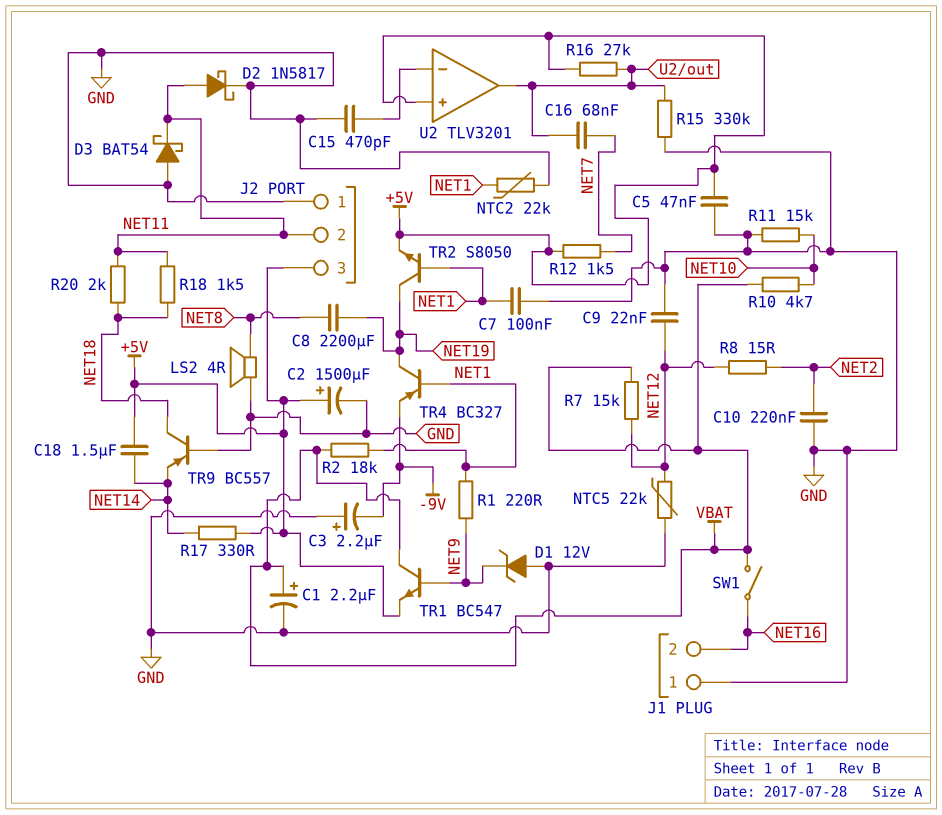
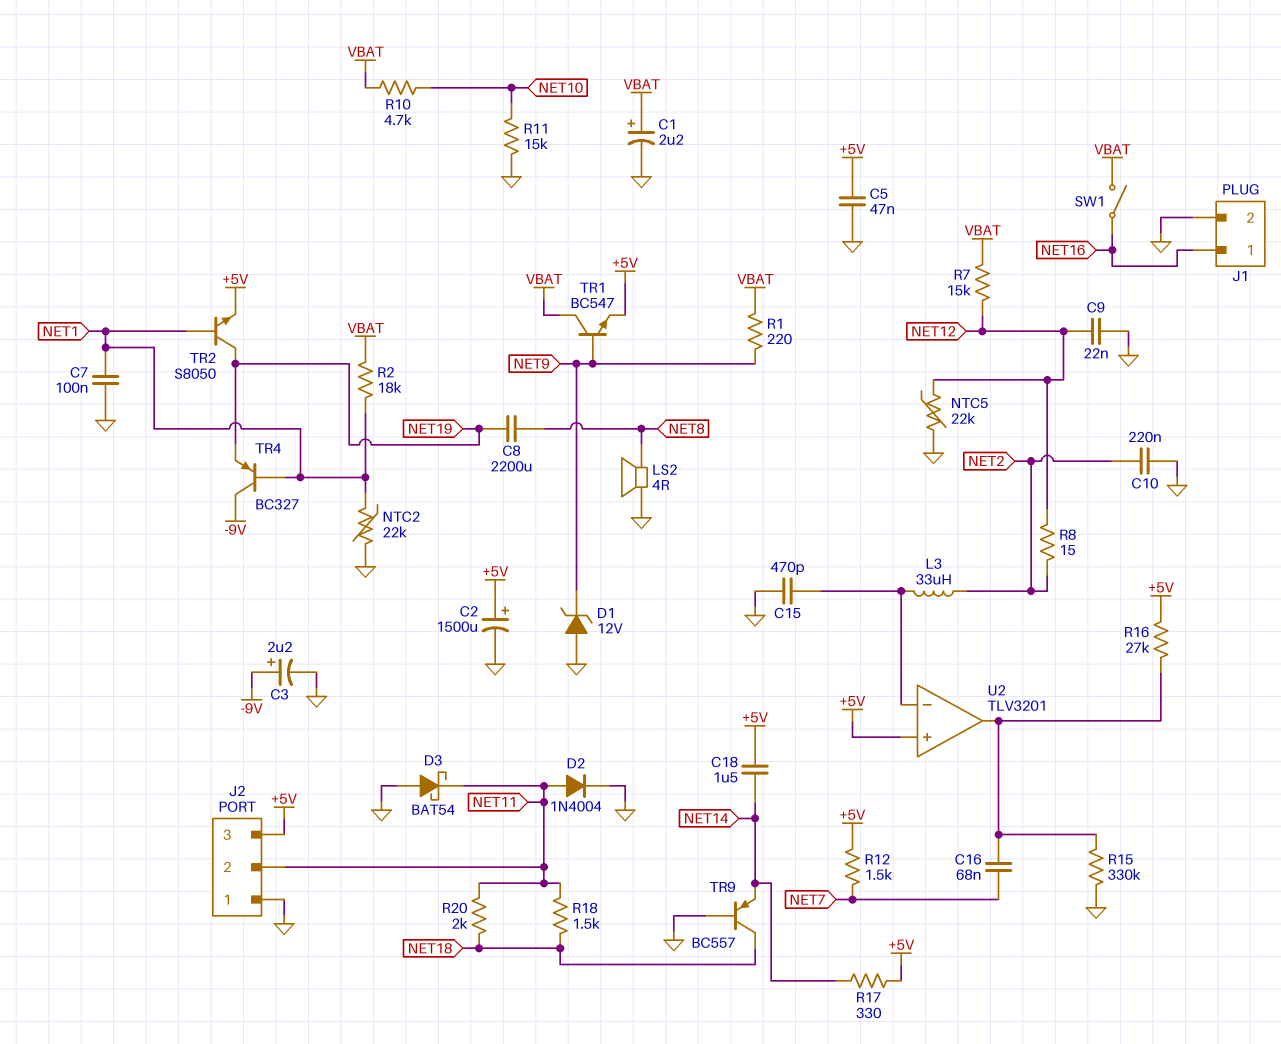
C3: 2.2uF (plus GND, minus -9V) -> 2.2uF (plus -9V, minus GND)
D2: schottky 1N5817 (A NET11, K GND) -> diode 1N4004 (A NET11, K GND)
J1 pin 1: GND -> NET16
J1 pin 2: NET16 -> GND
L3: none -> 33uH (NET2, U2/in-)
R1: 220 (NET1, NET9) -> 220 (NET9, VBAT)
TR4: PNP BC327 (B NET1, C NET19, E -9V) -> PNP BC327 (B NET1, C -9V, E NET19)

